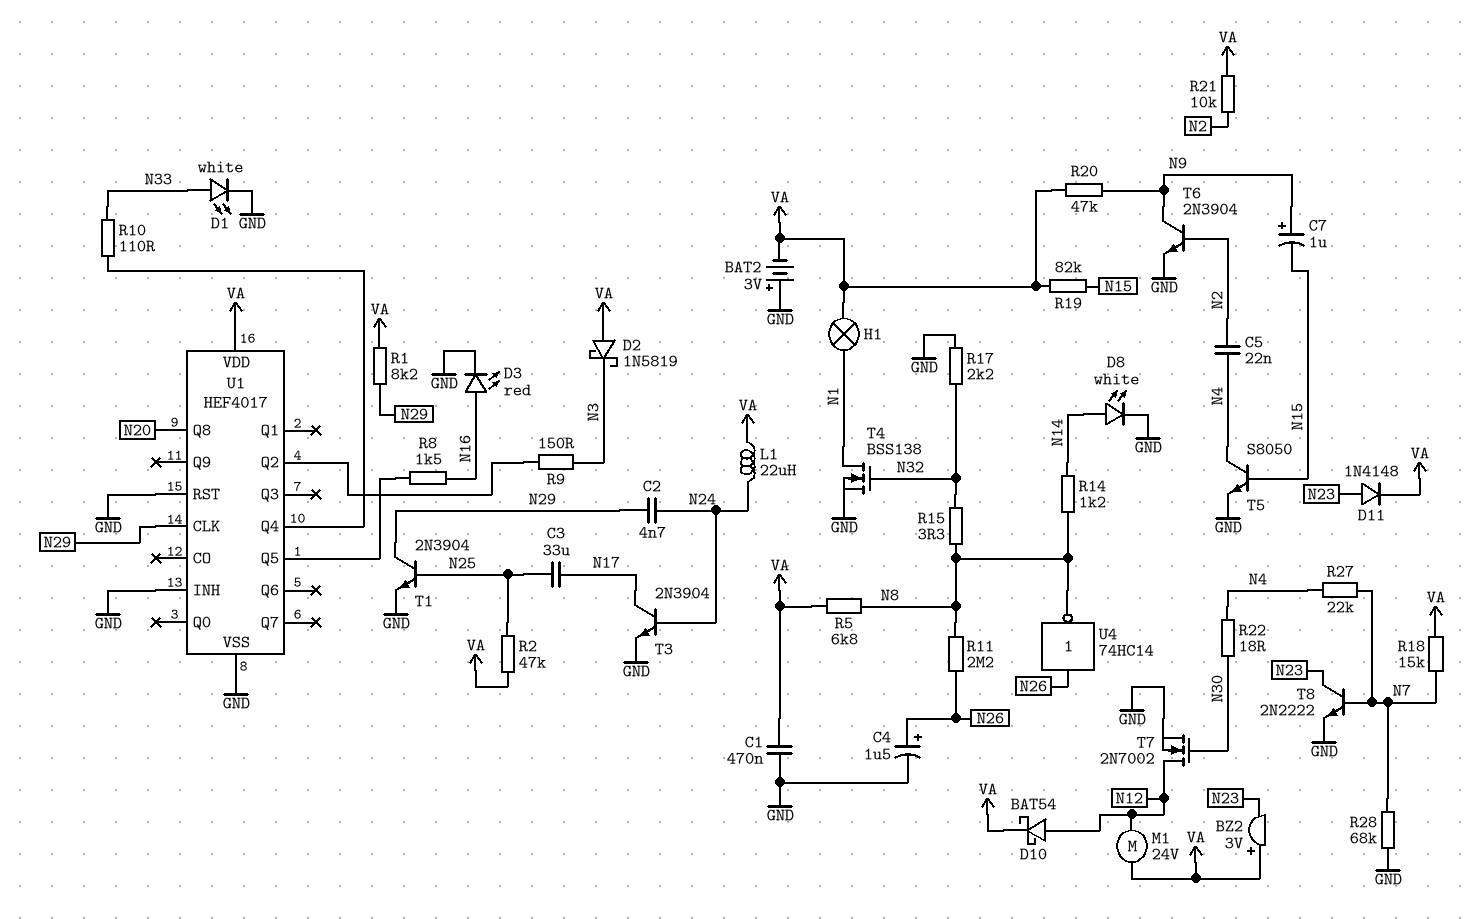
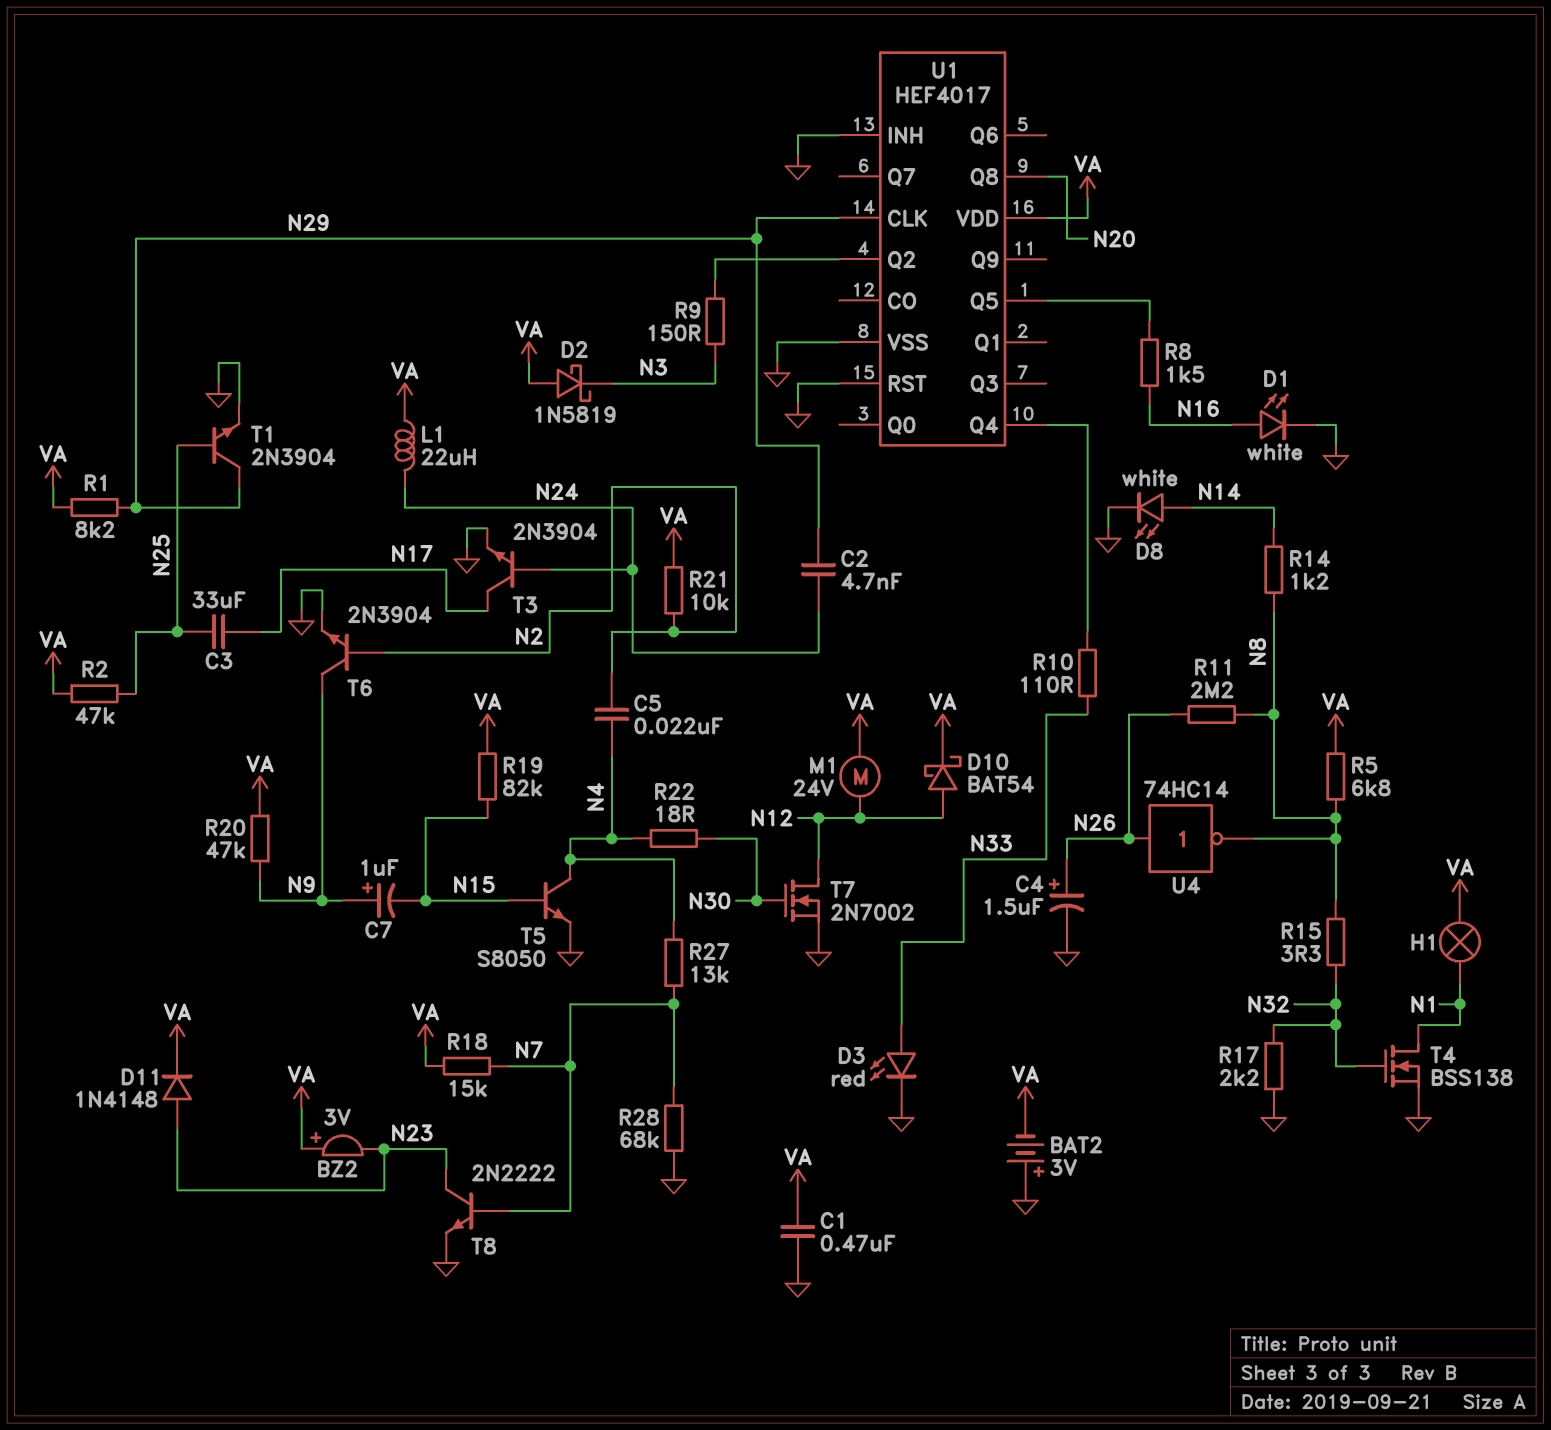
D1: LED white (A N33, K GND) -> LED white (A N16, K GND)
D3: LED red (A N16, K GND) -> LED red (A N33, K GND)
R27: 22k (N4, N7) -> 13k (N4, N7)

